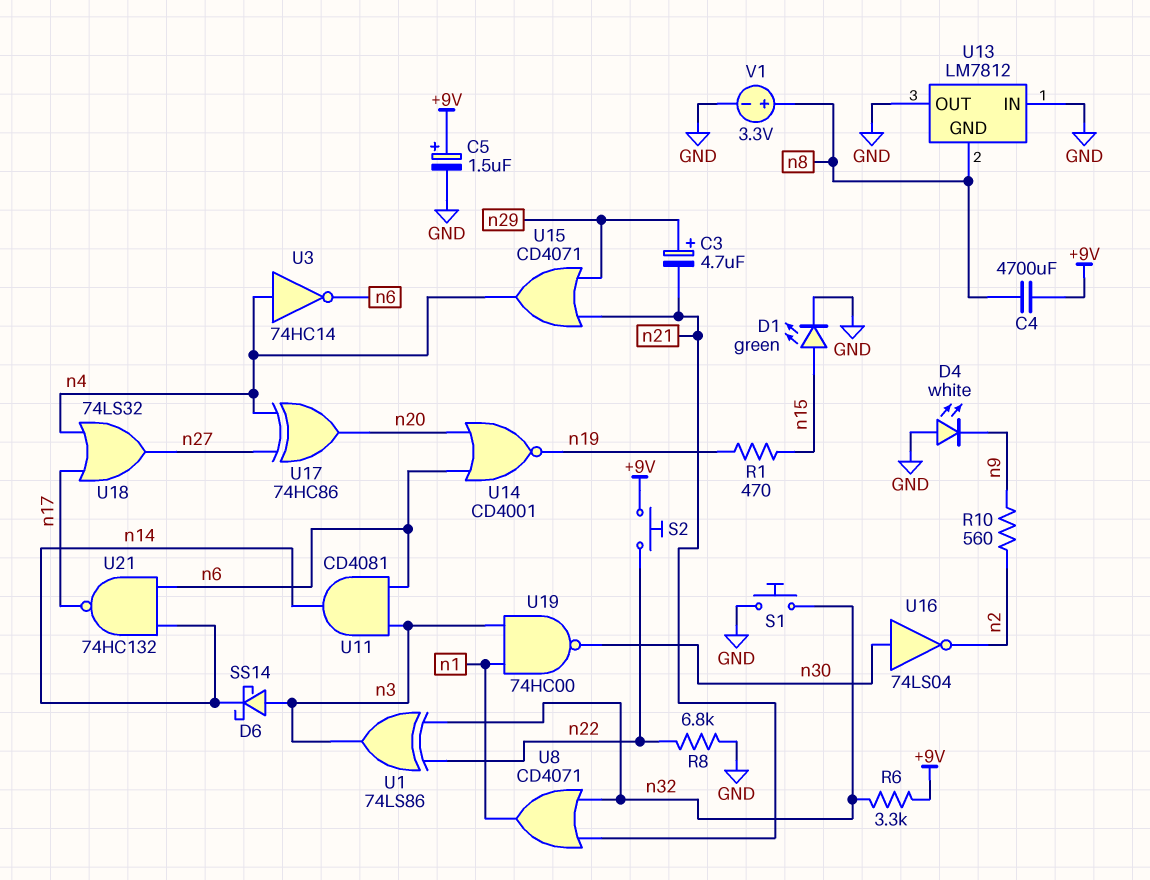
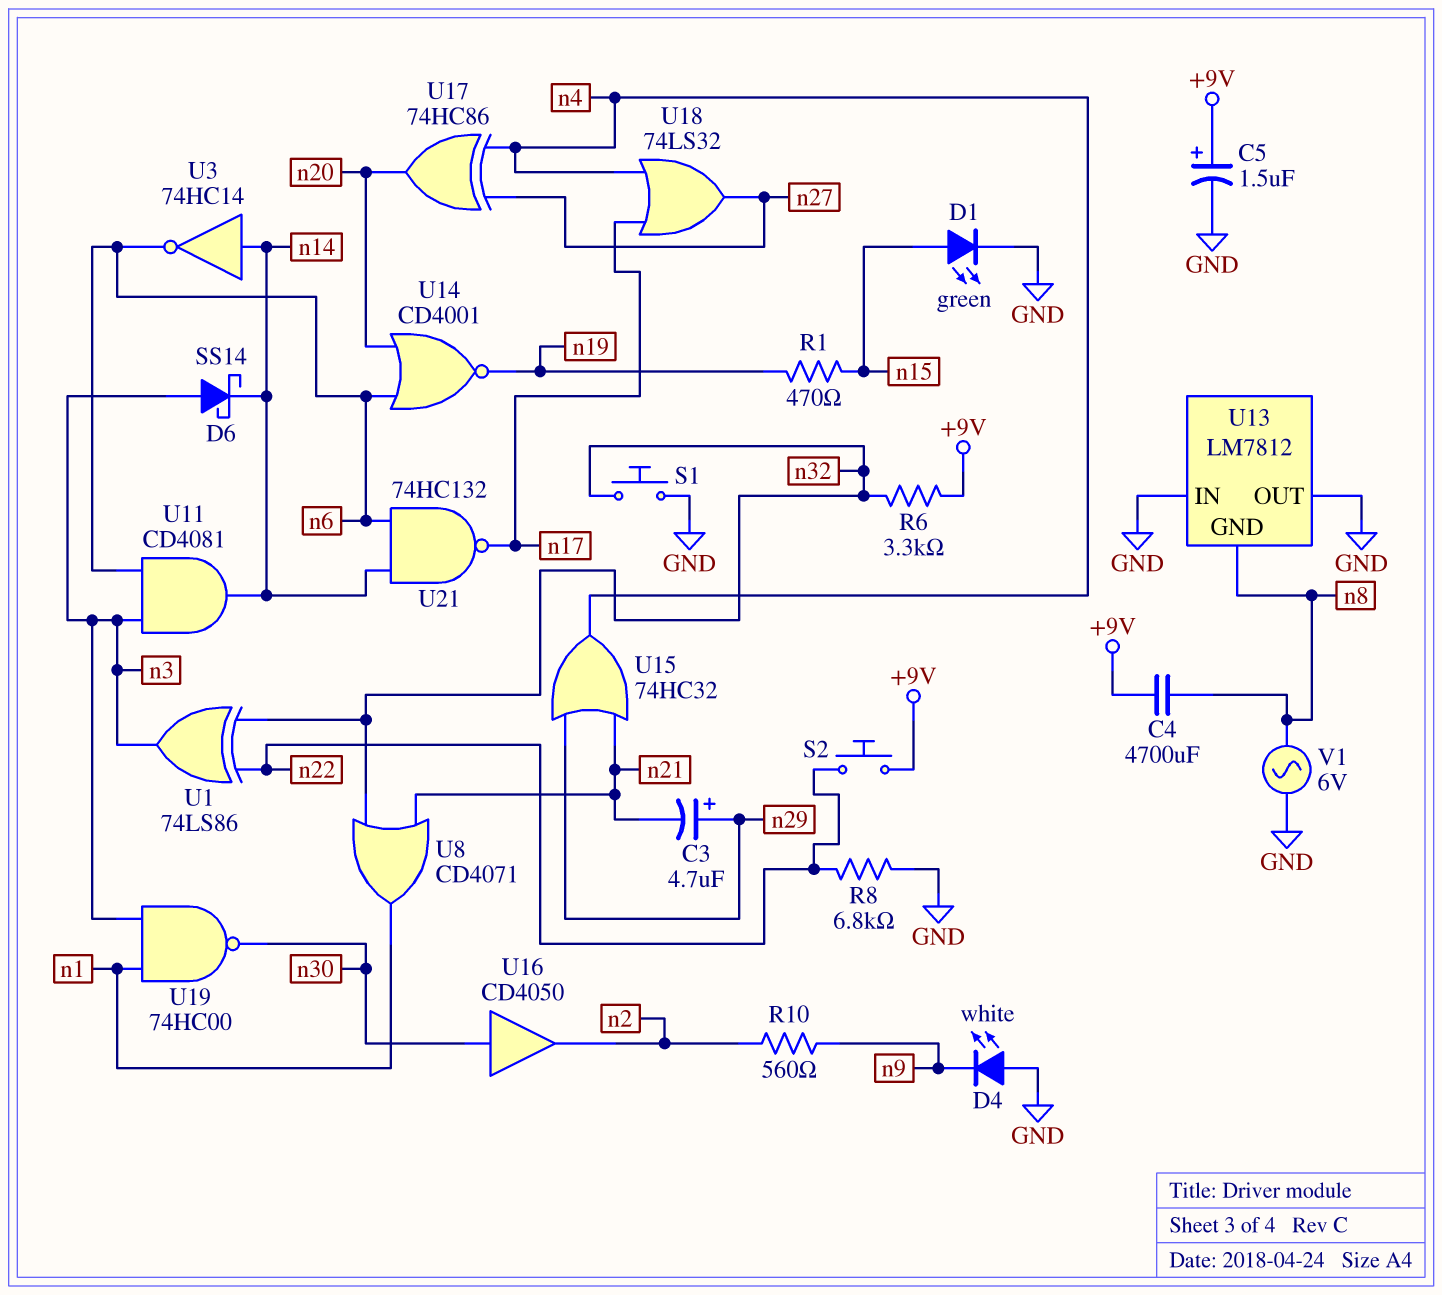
U3: NOT 74HC14 (in n4, out n6) -> NOT 74HC14 (in n14, out n6)
U15: OR CD4071 (in n21, in n29, out n4) -> OR 74HC32 (in n21, in n29, out n4)
U16: NOT 74LS04 (in n30, out n2) -> buffer CD4050 (in n30, out n2)
V1: 3.3V (plus n8, minus GND) -> AC 6V (GND, n8)

